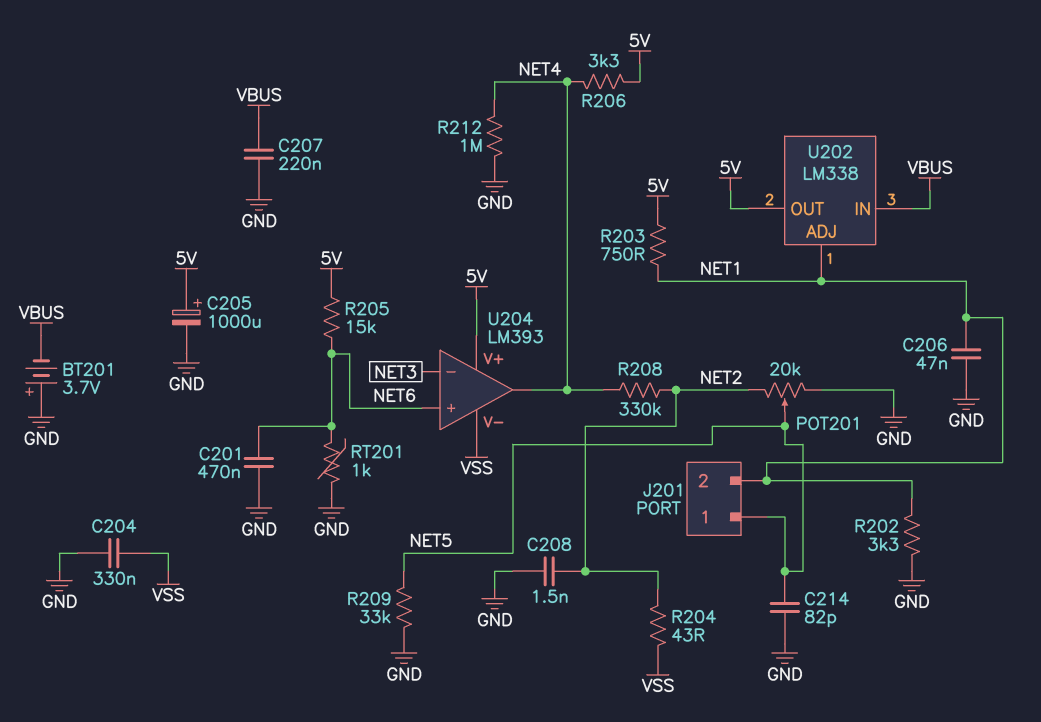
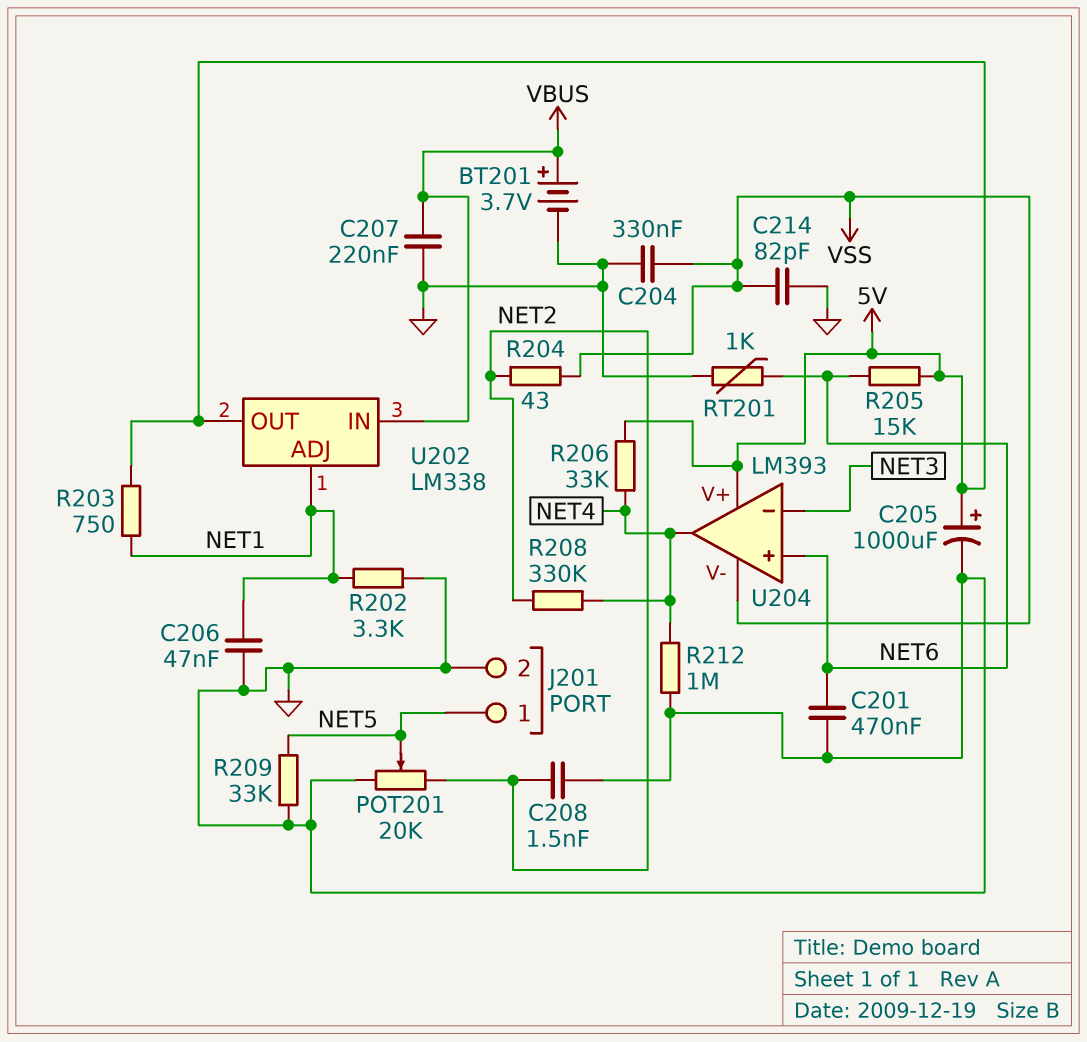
BT201: 3.7V (plus GND, minus VBUS) -> 3.7V (plus VBUS, minus GND)
C214: 82pF (GND, NET5) -> 82pF (GND, VSS)
J201 pin 2: NET1 -> GND
R206: 3.3k (5V, NET4) -> 33k (5V, NET4)

